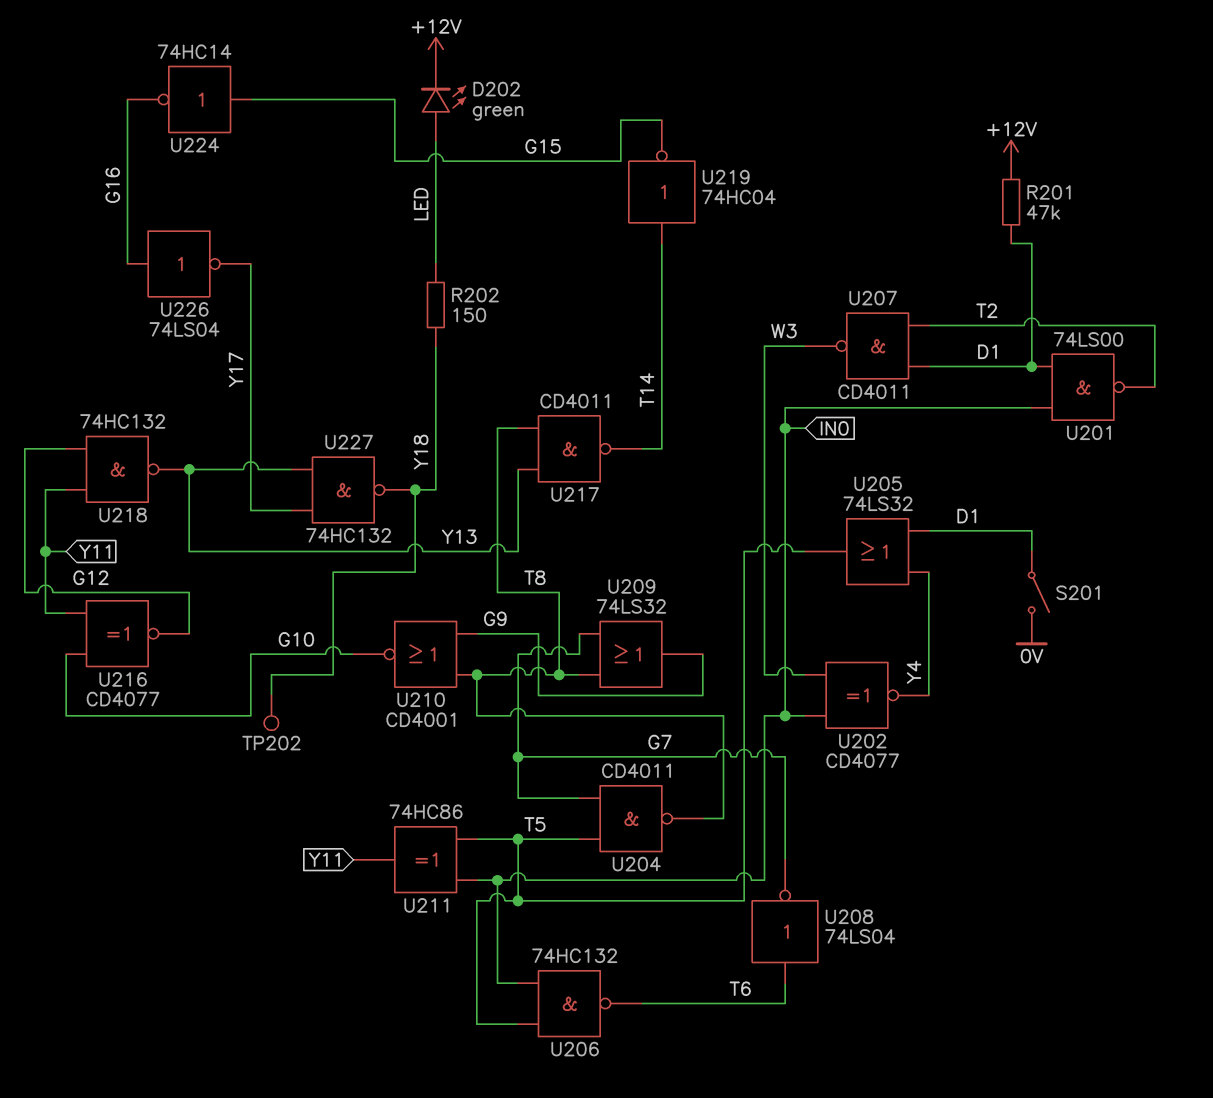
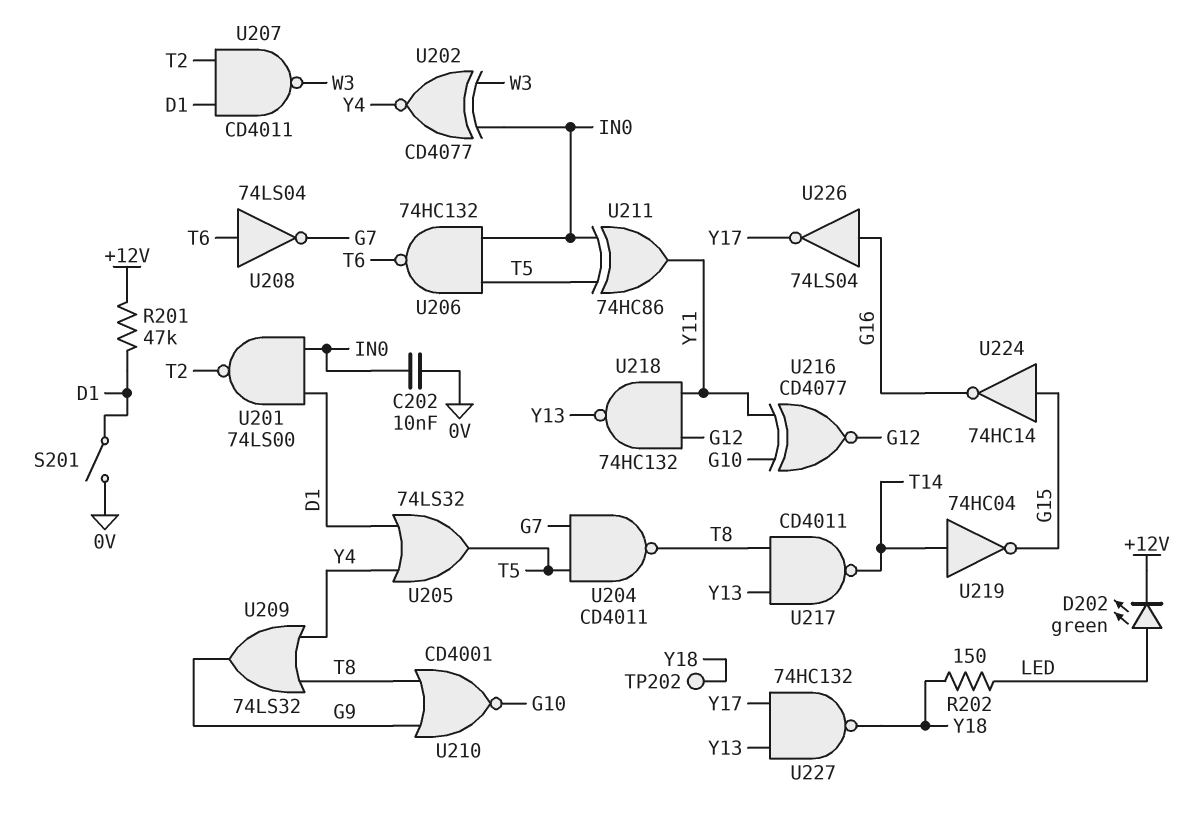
C202: none -> 10nF (0V, IN0)
U209: OR 74LS32 (in G7, in T8, out G9) -> OR 74LS32 (in T8, in Y4, out G9)

